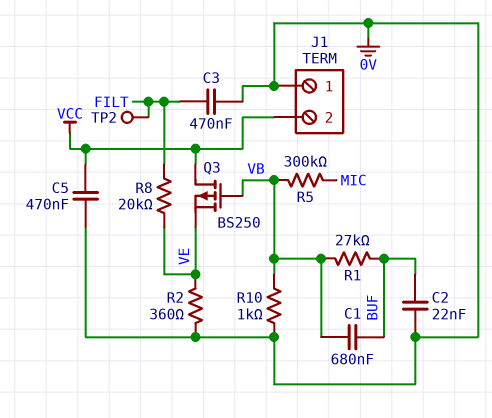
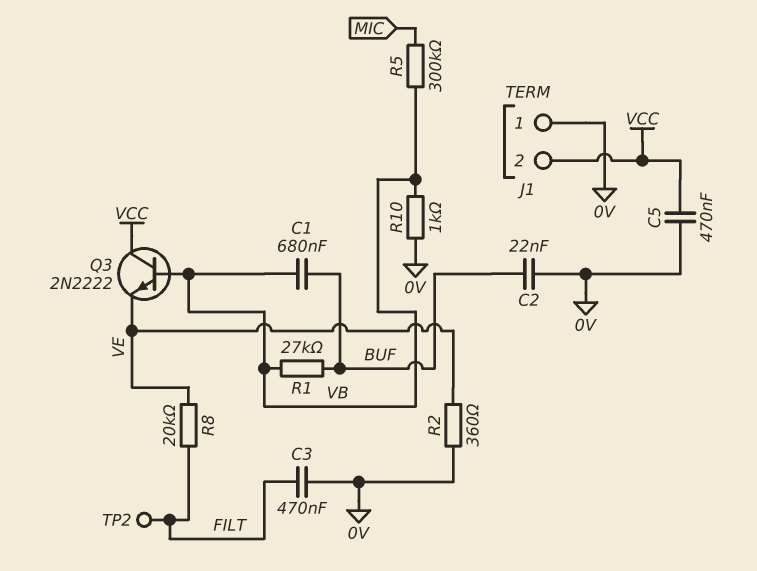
Q3: PMOS BS250 (G VB, D VCC, S VE) -> NPN 2N2222 (B VB, C VCC, E VE)

